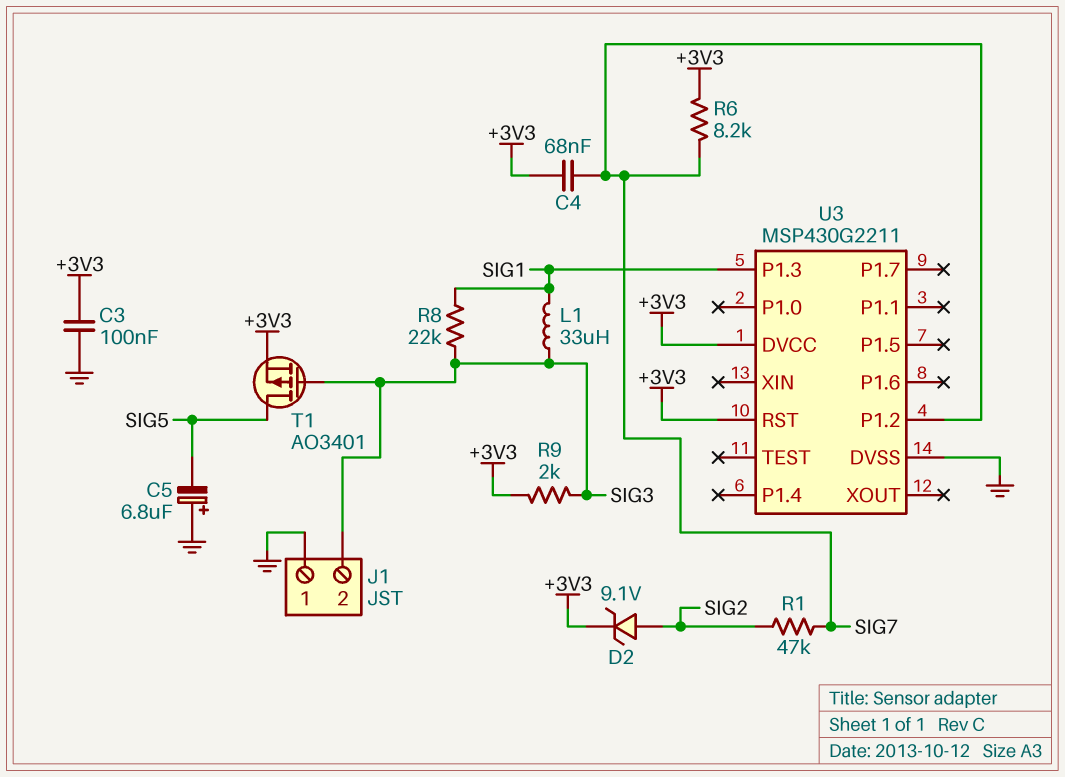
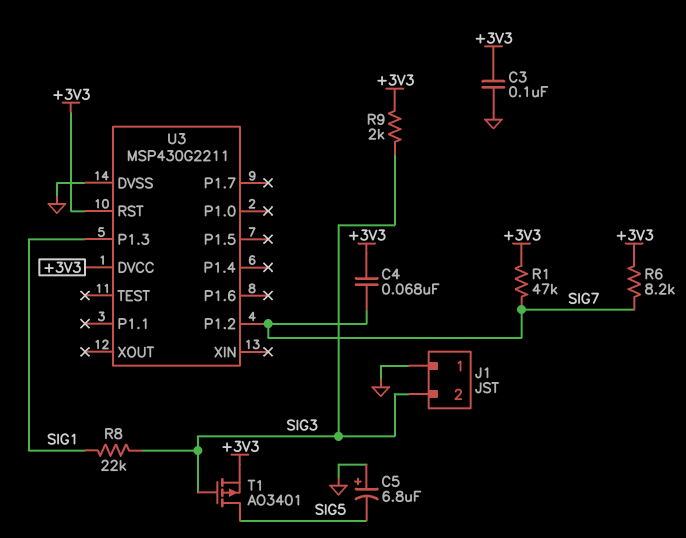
D2: zener 9.1V (A SIG2, K +3V3) -> none
L1: 33uH (SIG1, SIG3) -> none
R1: 47k (SIG2, SIG7) -> 47k (+3V3, SIG7)

